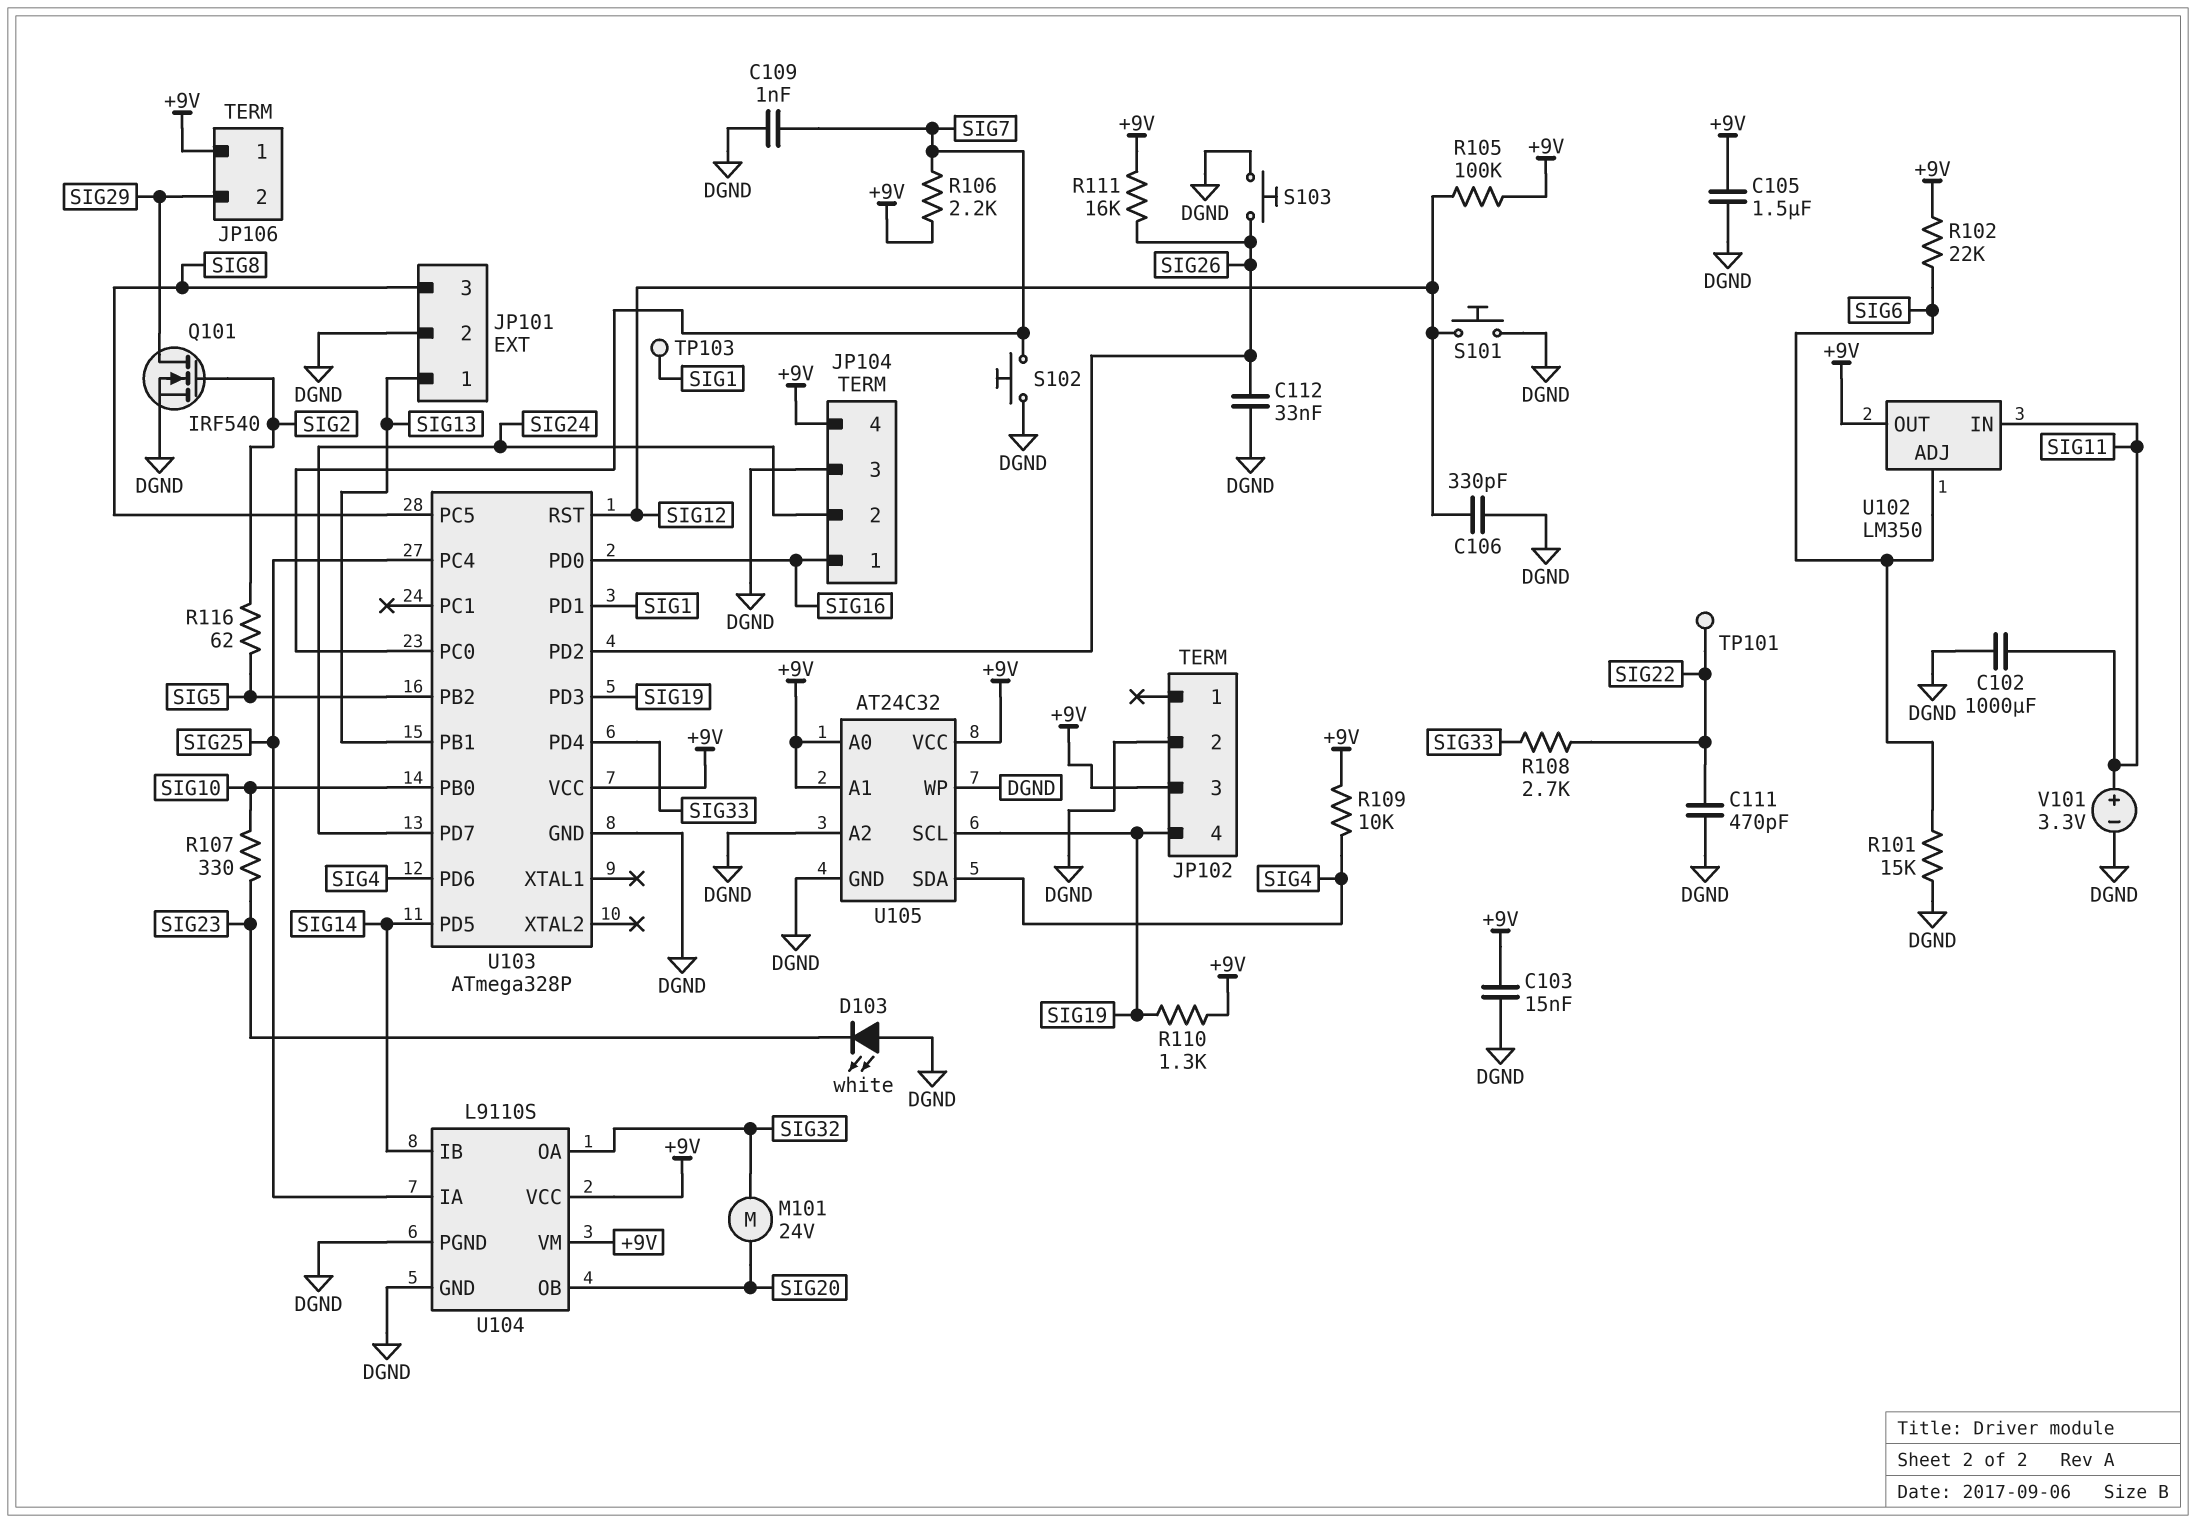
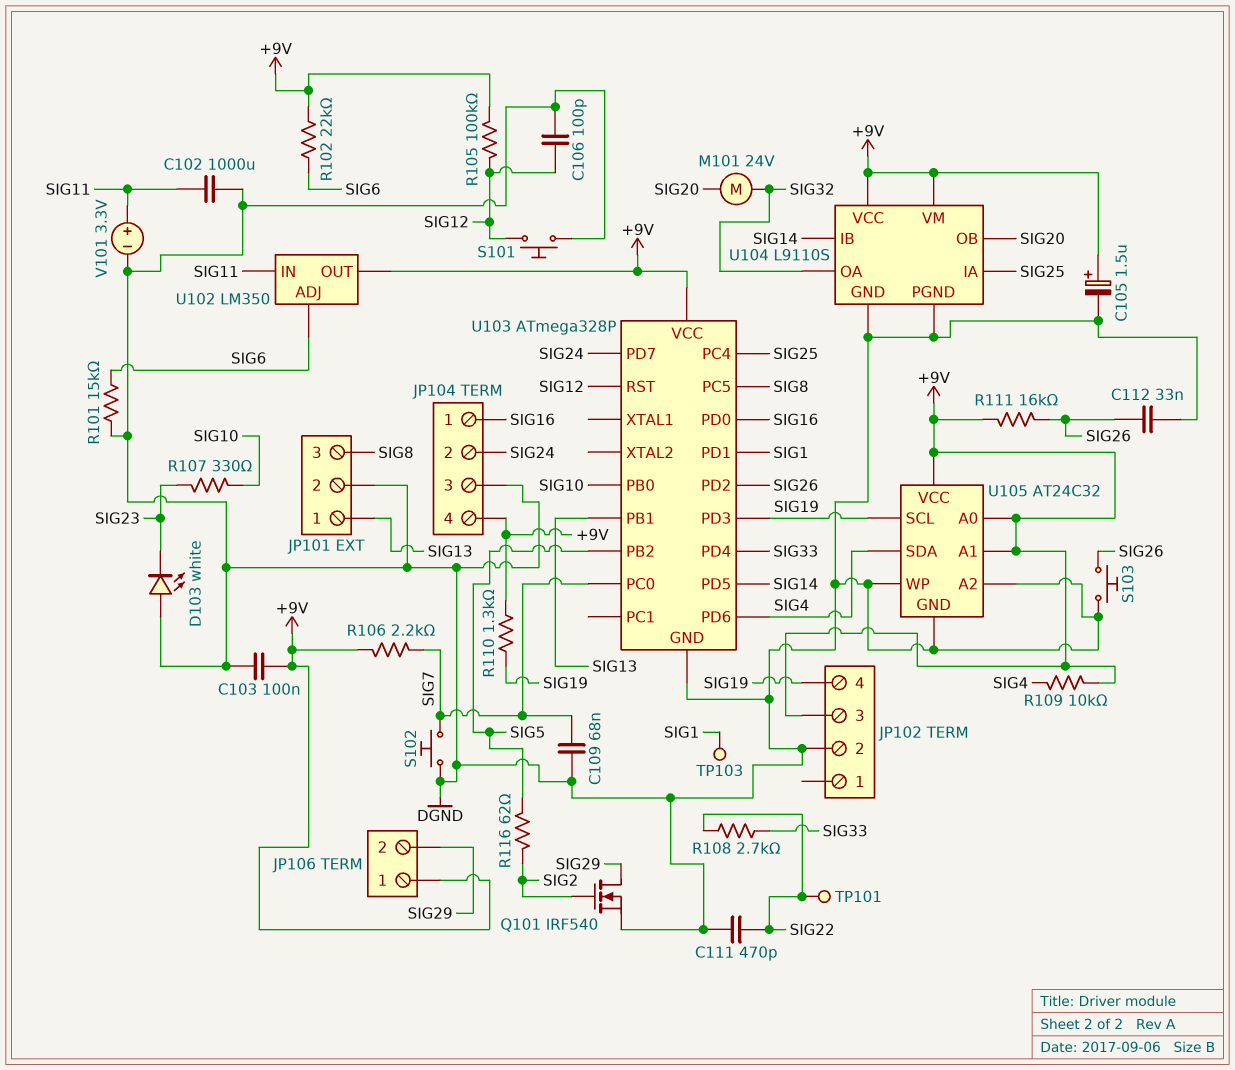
C103: 15nF (+9V, DGND) -> 100nF (+9V, DGND)
C105: 1.5uF (+9V, DGND) -> 1.5uF (plus +9V, minus DGND)
C106: 330pF (DGND, SIG12) -> 100pF (DGND, SIG12)
C109: 1nF (DGND, SIG7) -> 68nF (DGND, SIG7)

